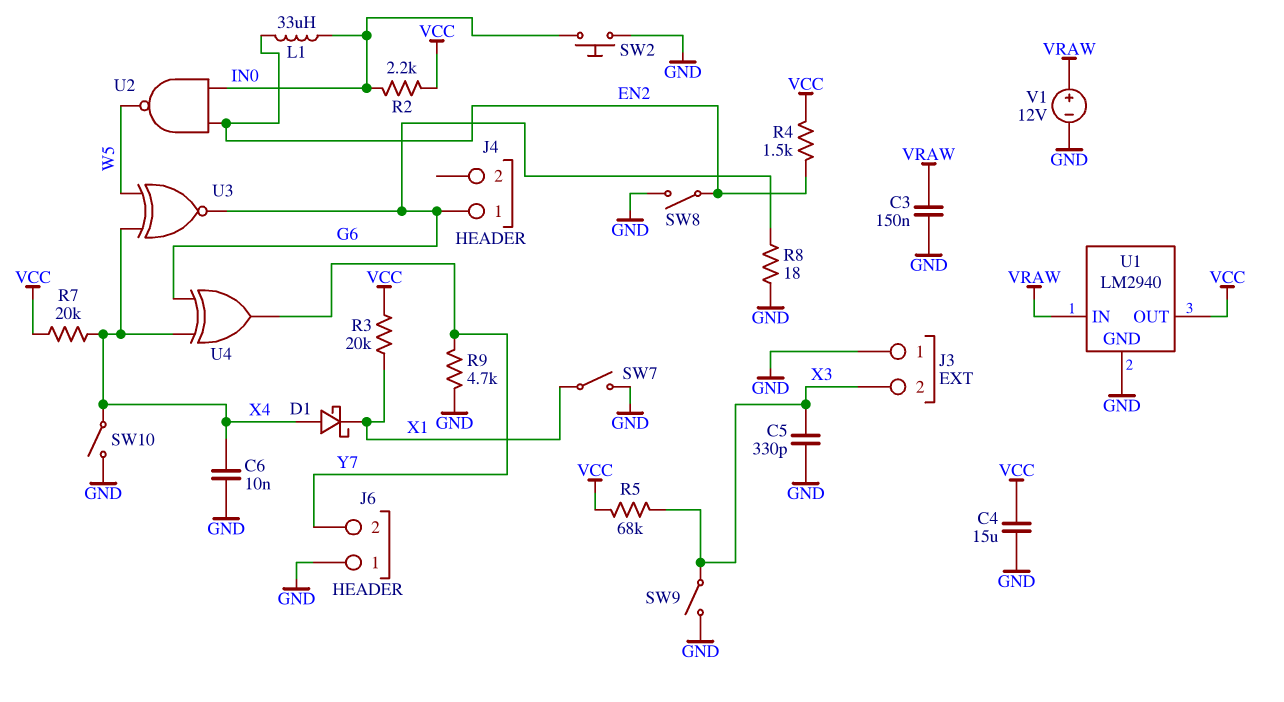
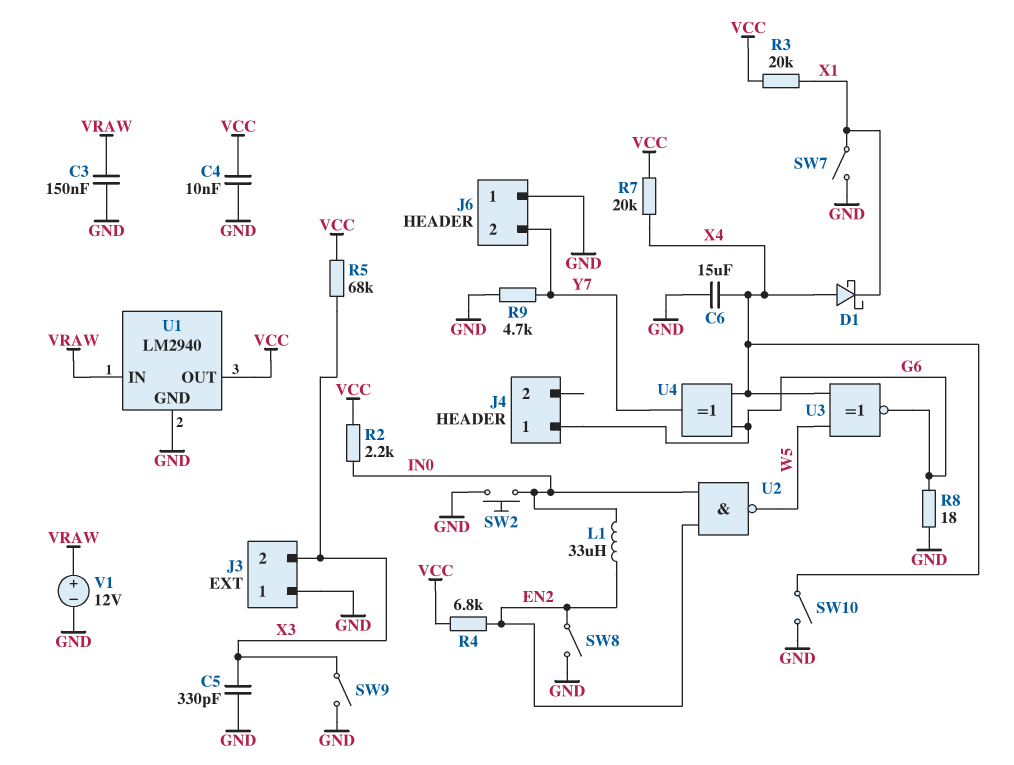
C4: 15uF (GND, VCC) -> 10nF (GND, VCC)
C6: 10nF (GND, X4) -> 15uF (GND, X4)
R4: 1.5k (EN2, VCC) -> 6.8k (EN2, VCC)

